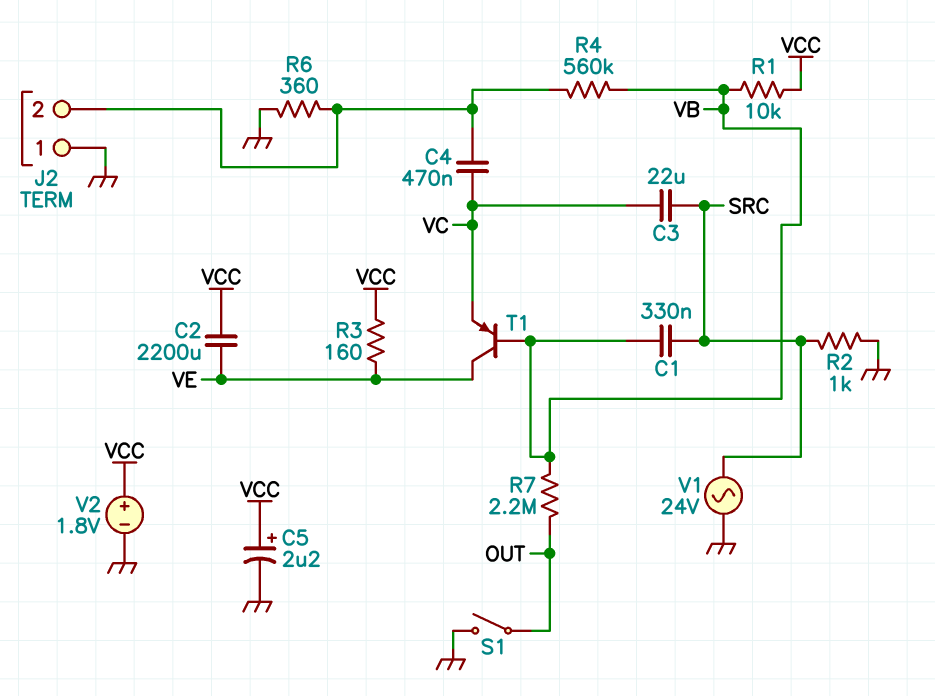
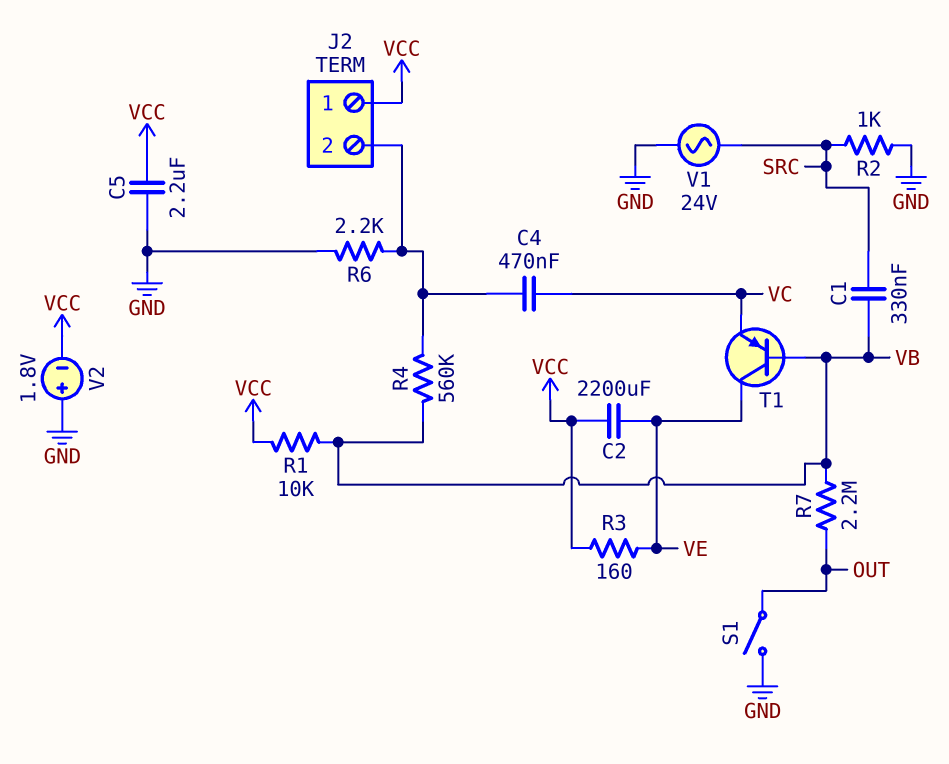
C3: 22uF (SRC, VC) -> none
C5: 2.2uF (plus VCC, minus GND) -> 2.2uF (GND, VCC)
J2 pin 1: GND -> VCC
R6: 360 (GND, J2/2) -> 2.2k (GND, J2/2)
V2: 1.8V (plus VCC, minus GND) -> 1.8V (plus GND, minus VCC)

